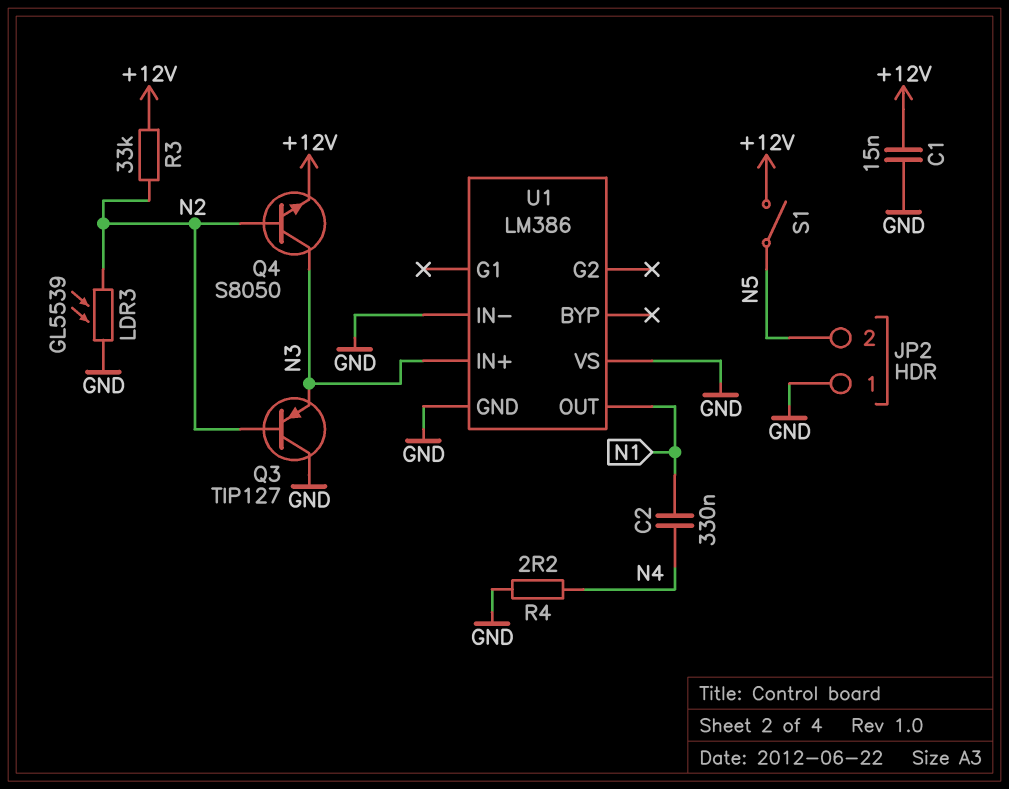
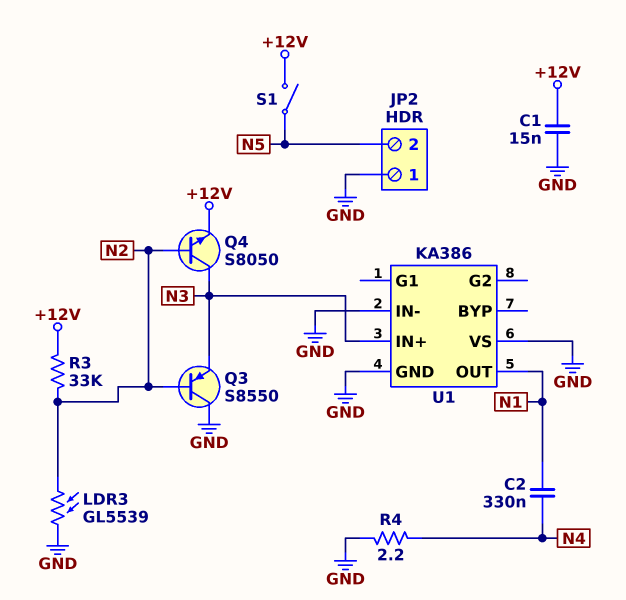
Q3: PNP TIP127 (B N2, C GND, E N3) -> PNP S8550 (B N2, C GND, E N3)
U1: LM386 -> KA386

